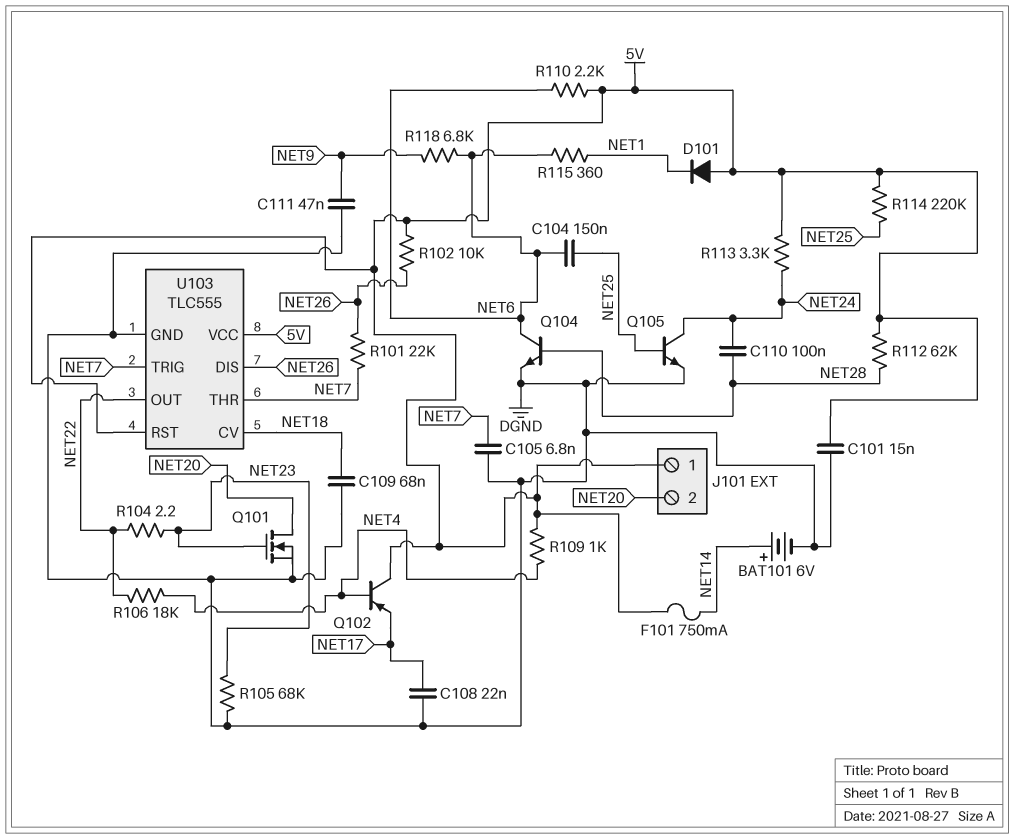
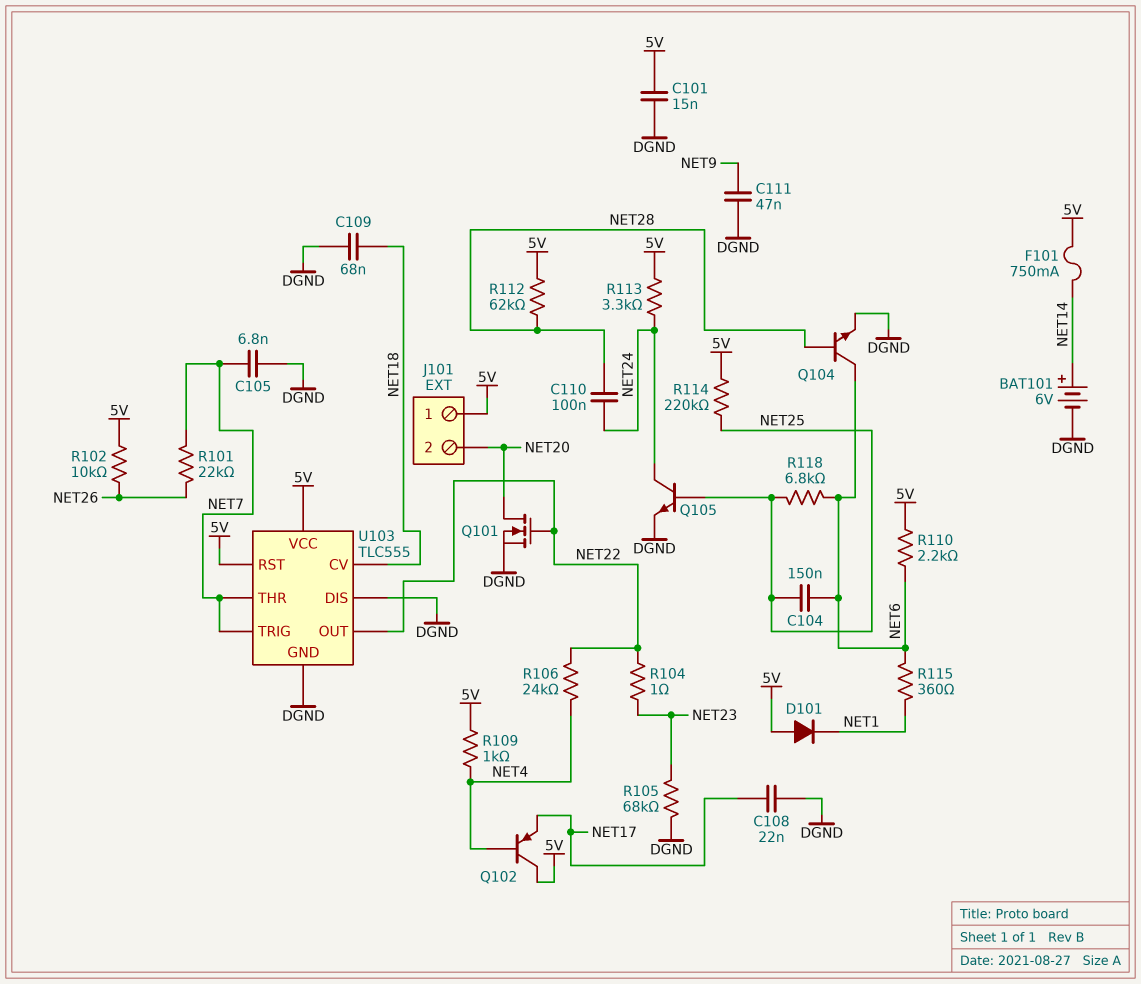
Q101: NMOS (G NET23, D NET20, S DGND) -> NMOS (G NET22, D NET20, S DGND)
R104: 2.2 (NET22, NET23) -> 1 (NET22, NET23)
R106: 18k (NET4, NET22) -> 24k (NET4, NET22)
R118: 6.8k (NET6, NET9) -> 6.8k (NET6, NET25)
U103 pin DIS: NET26 -> DGND

